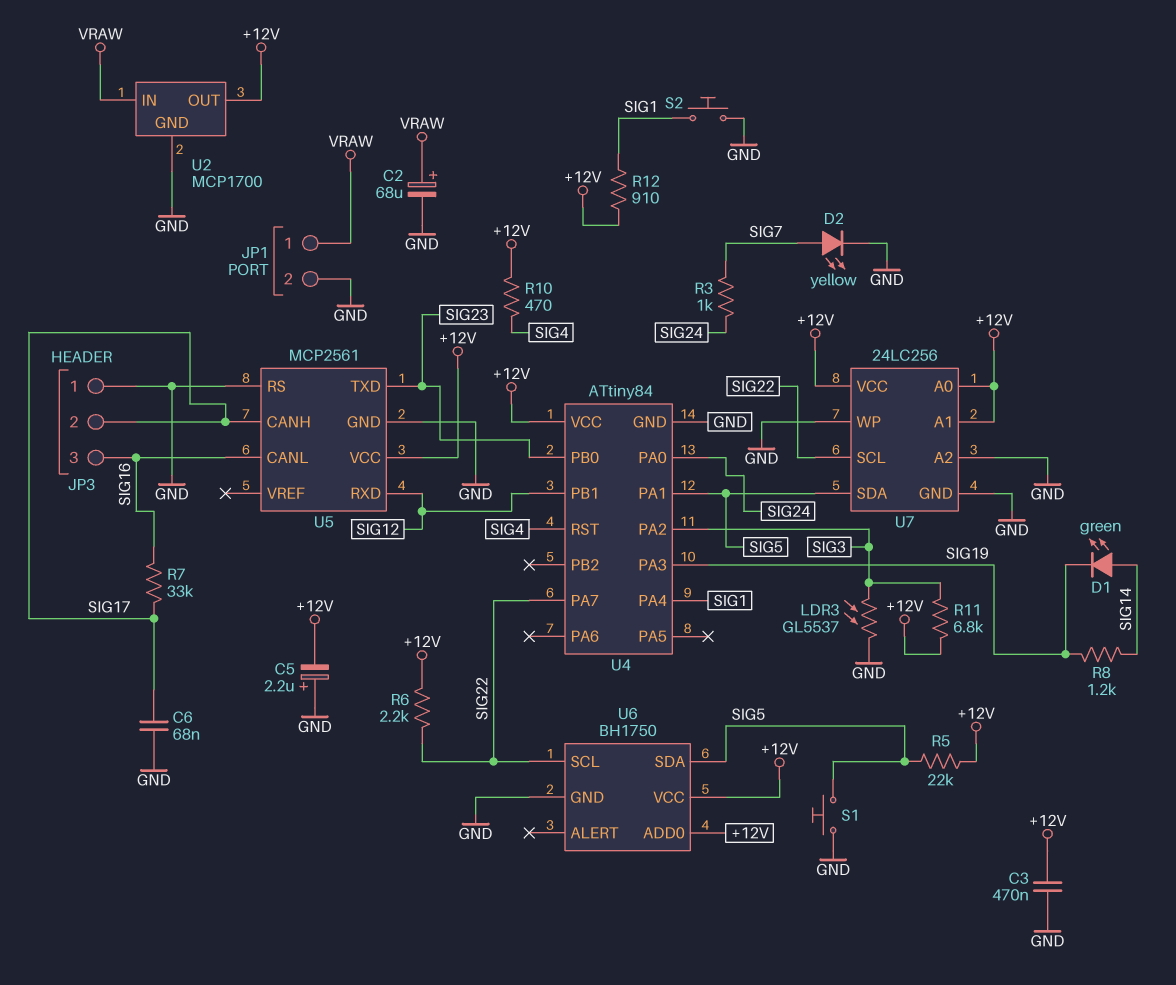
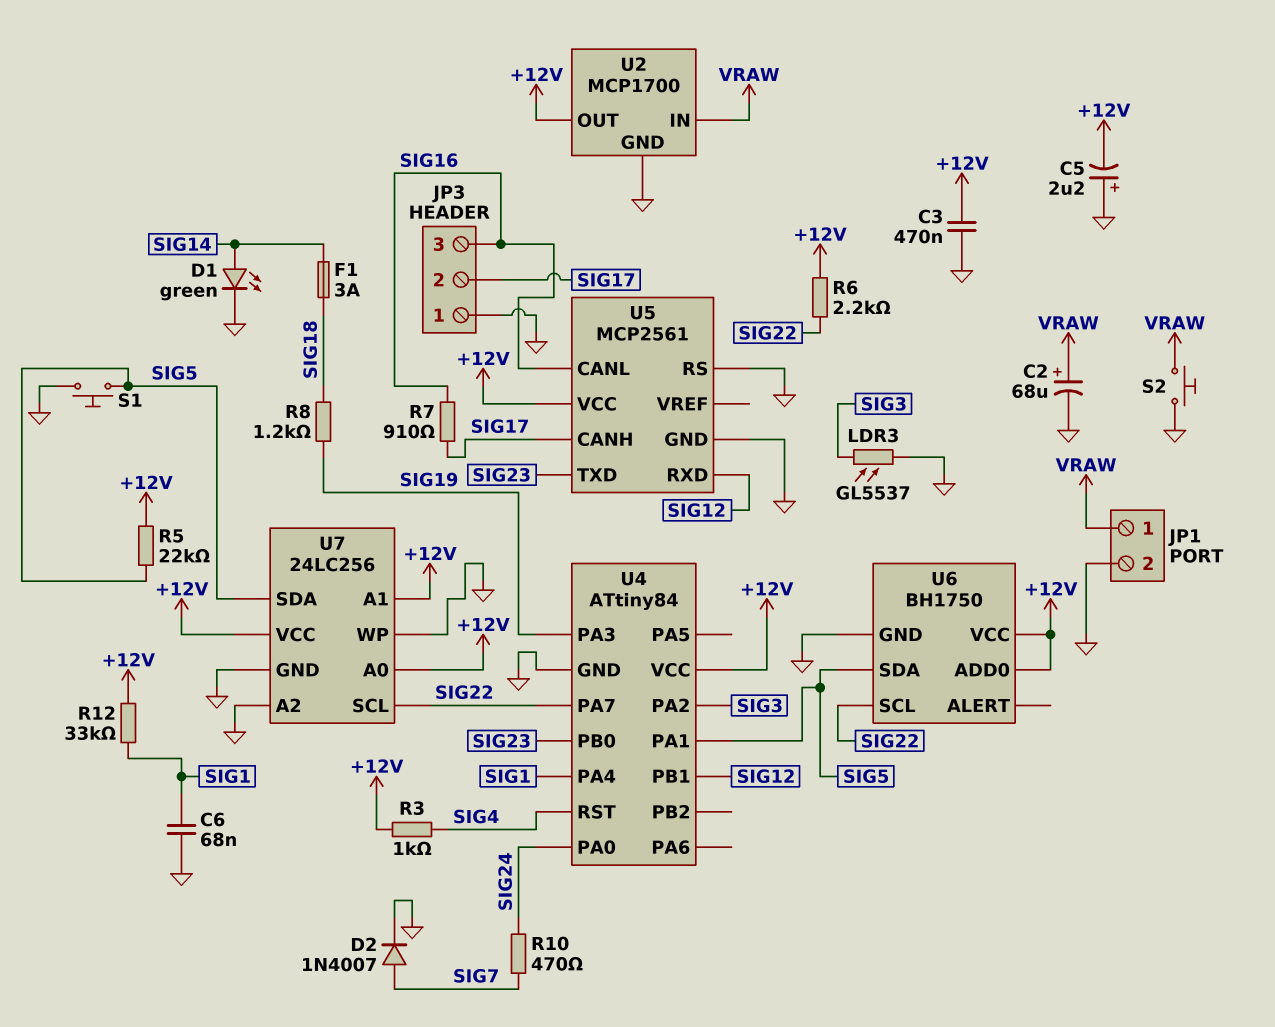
C6: 68nF (GND, SIG17) -> 68nF (GND, SIG1)
D1: LED green (A SIG14, K SIG19) -> LED green (A SIG14, K GND)
D2: LED yellow (A SIG7, K GND) -> diode 1N4007 (A SIG7, K GND)
F1: none -> 3A (SIG14, SIG18)
R3: 1k (SIG7, SIG24) -> 1k (+12V, SIG4)
R7: 33k (SIG16, SIG17) -> 910 (SIG16, SIG17)
R8: 1.2k (SIG14, SIG19) -> 1.2k (SIG18, SIG19)
R10: 470 (+12V, SIG4) -> 470 (SIG7, SIG24)
R11: 6.8k (+12V, SIG3) -> none
R12: 910 (+12V, SIG1) -> 33k (+12V, SIG1)
S2: button (GND, SIG1) -> button (GND, VRAW)

